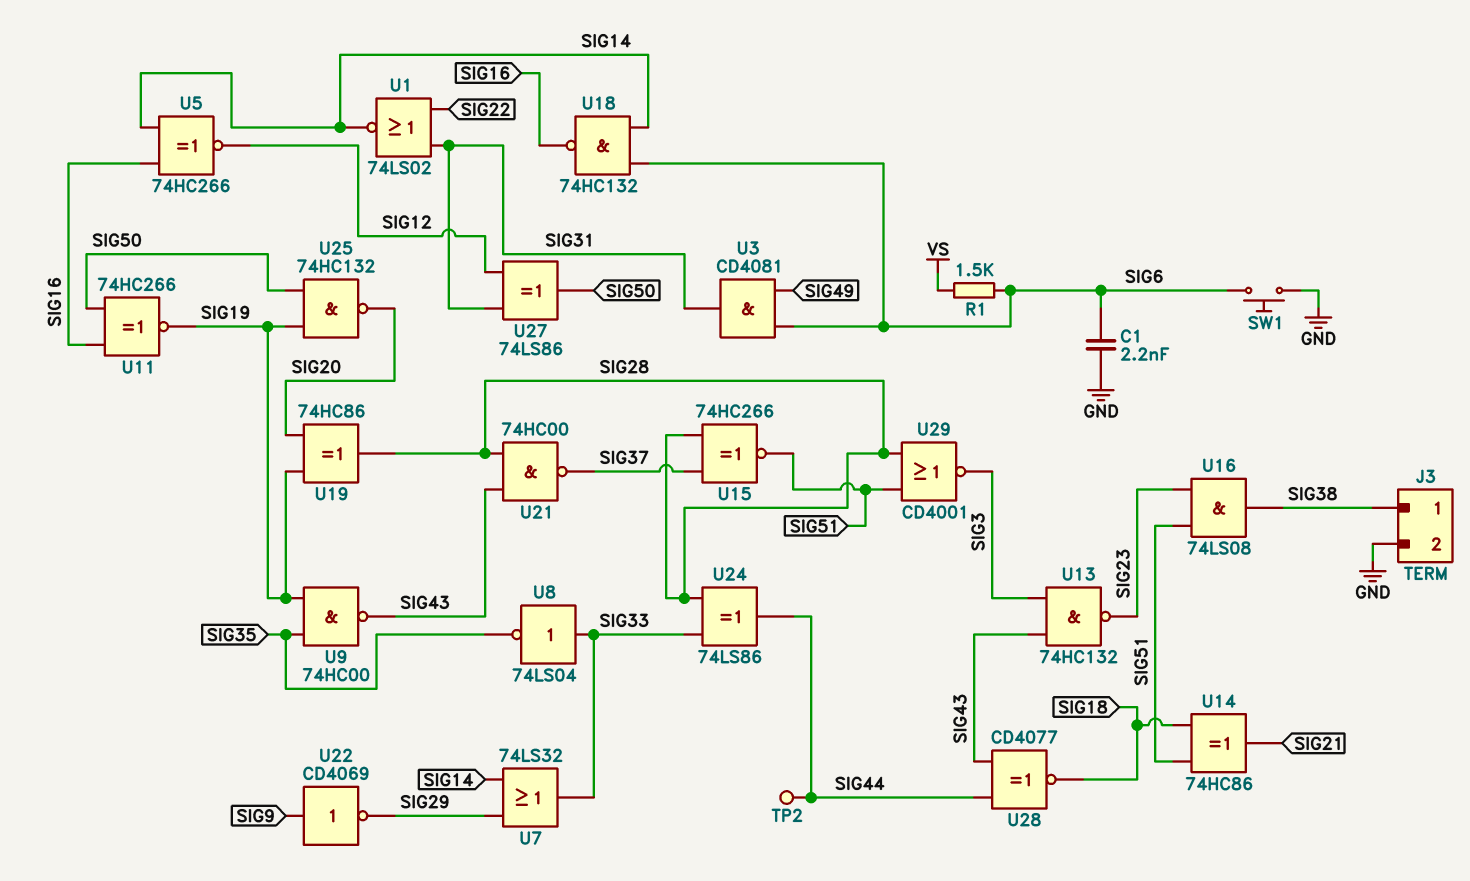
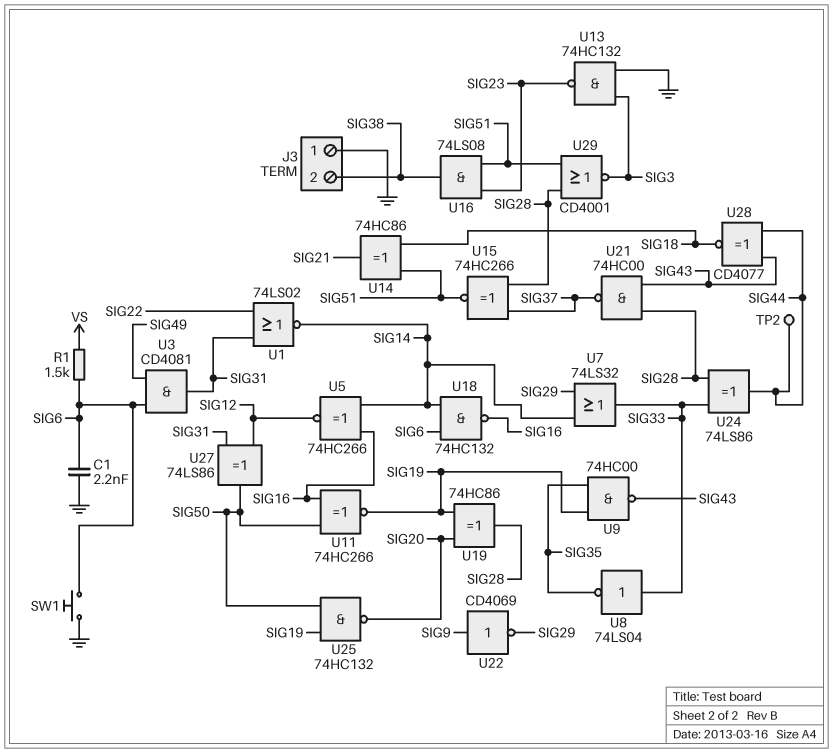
J3 pin 1: SIG38 -> GND
J3 pin 2: GND -> SIG38
U13: NAND 74HC132 (in SIG3, in SIG43, out SIG23) -> NAND 74HC132 (in GND, in SIG3, out SIG23)

